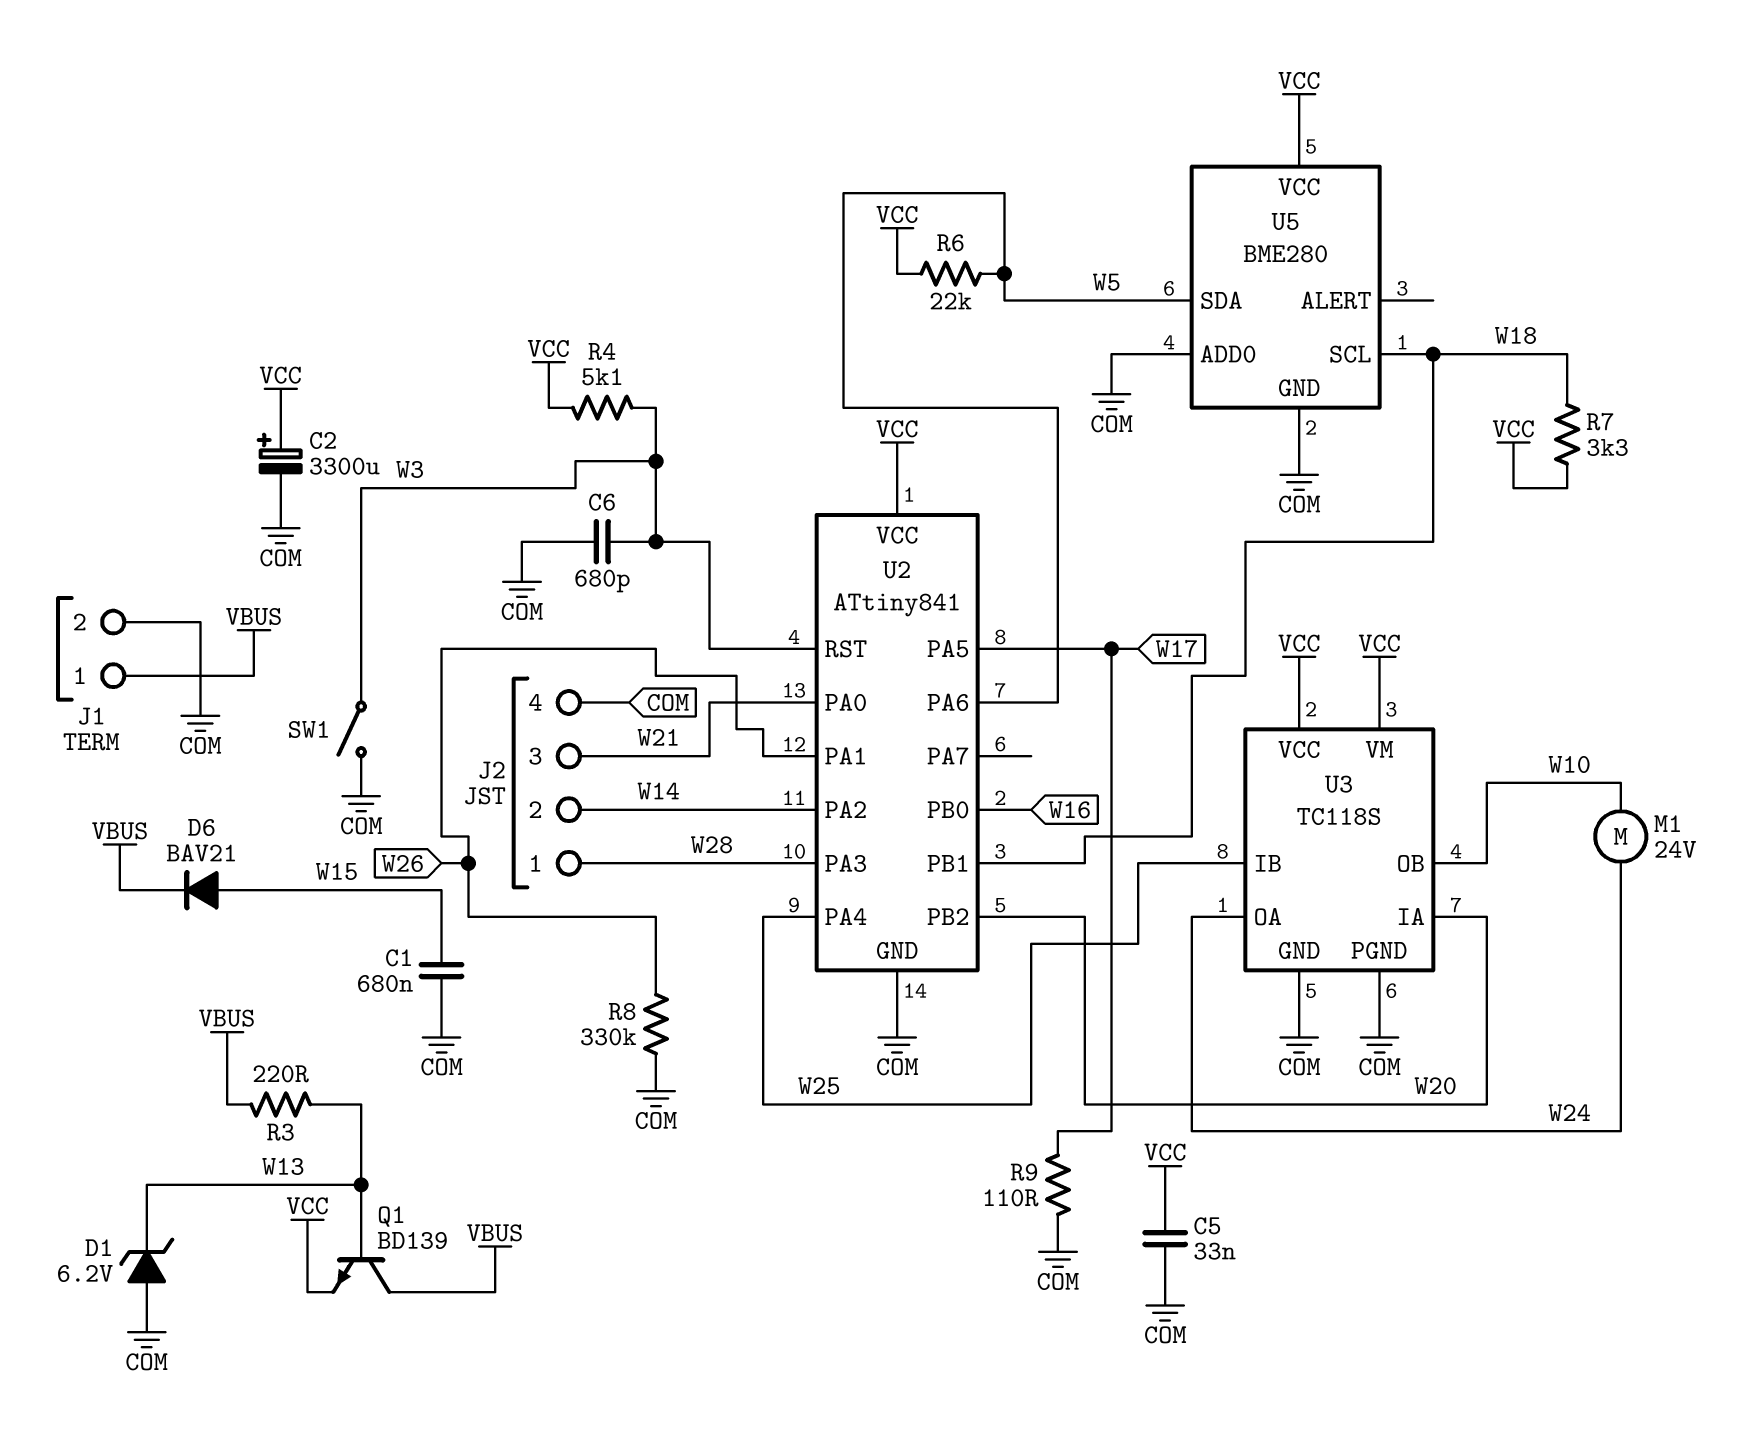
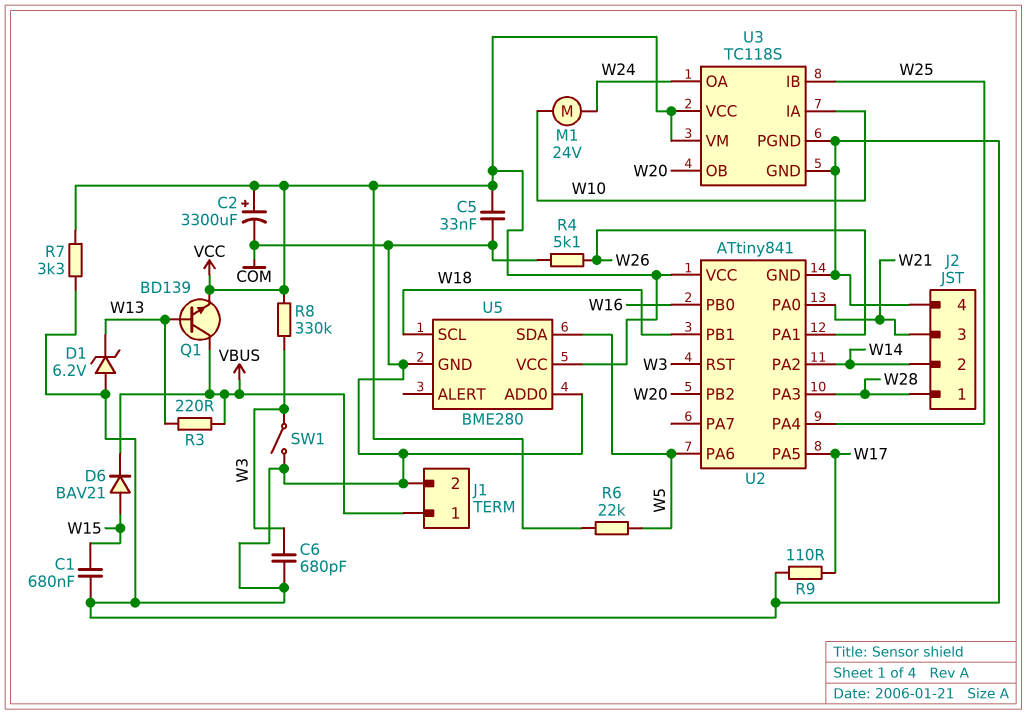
R4: 5.1k (VCC, W3) -> 5.1k (COM, W26)
R7: 3.3k (VCC, W18) -> 3.3k (COM, VCC)
R8: 330k (COM, W26) -> 330k (VCC, W3)
U3 pin IA: W20 -> W10
U3 pin OB: W10 -> W20

